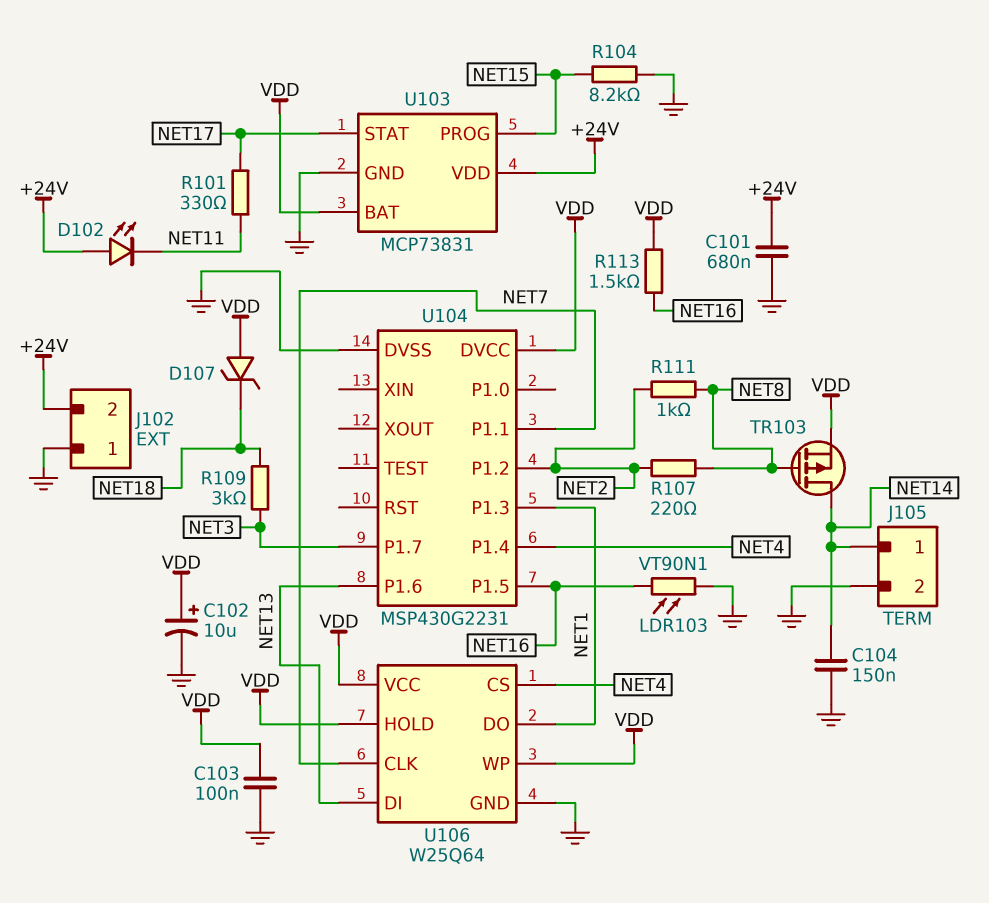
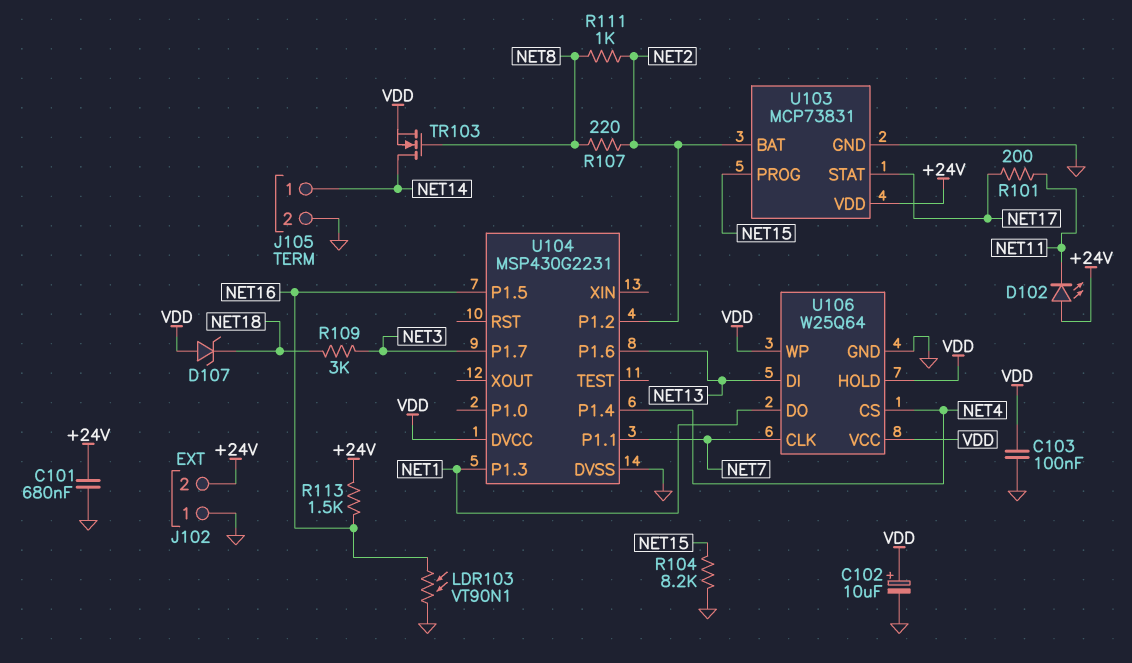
C104: 150nF (GND, NET14) -> none
R101: 330 (NET11, NET17) -> 200 (NET11, NET17)
R113: 1.5k (NET16, VDD) -> 1.5k (+24V, NET16)
TR103: PMOS (G NET8, D NET14, S VDD) -> NMOS (G NET8, D NET14, S VDD)
U103 pin BAT: VDD -> NET2

